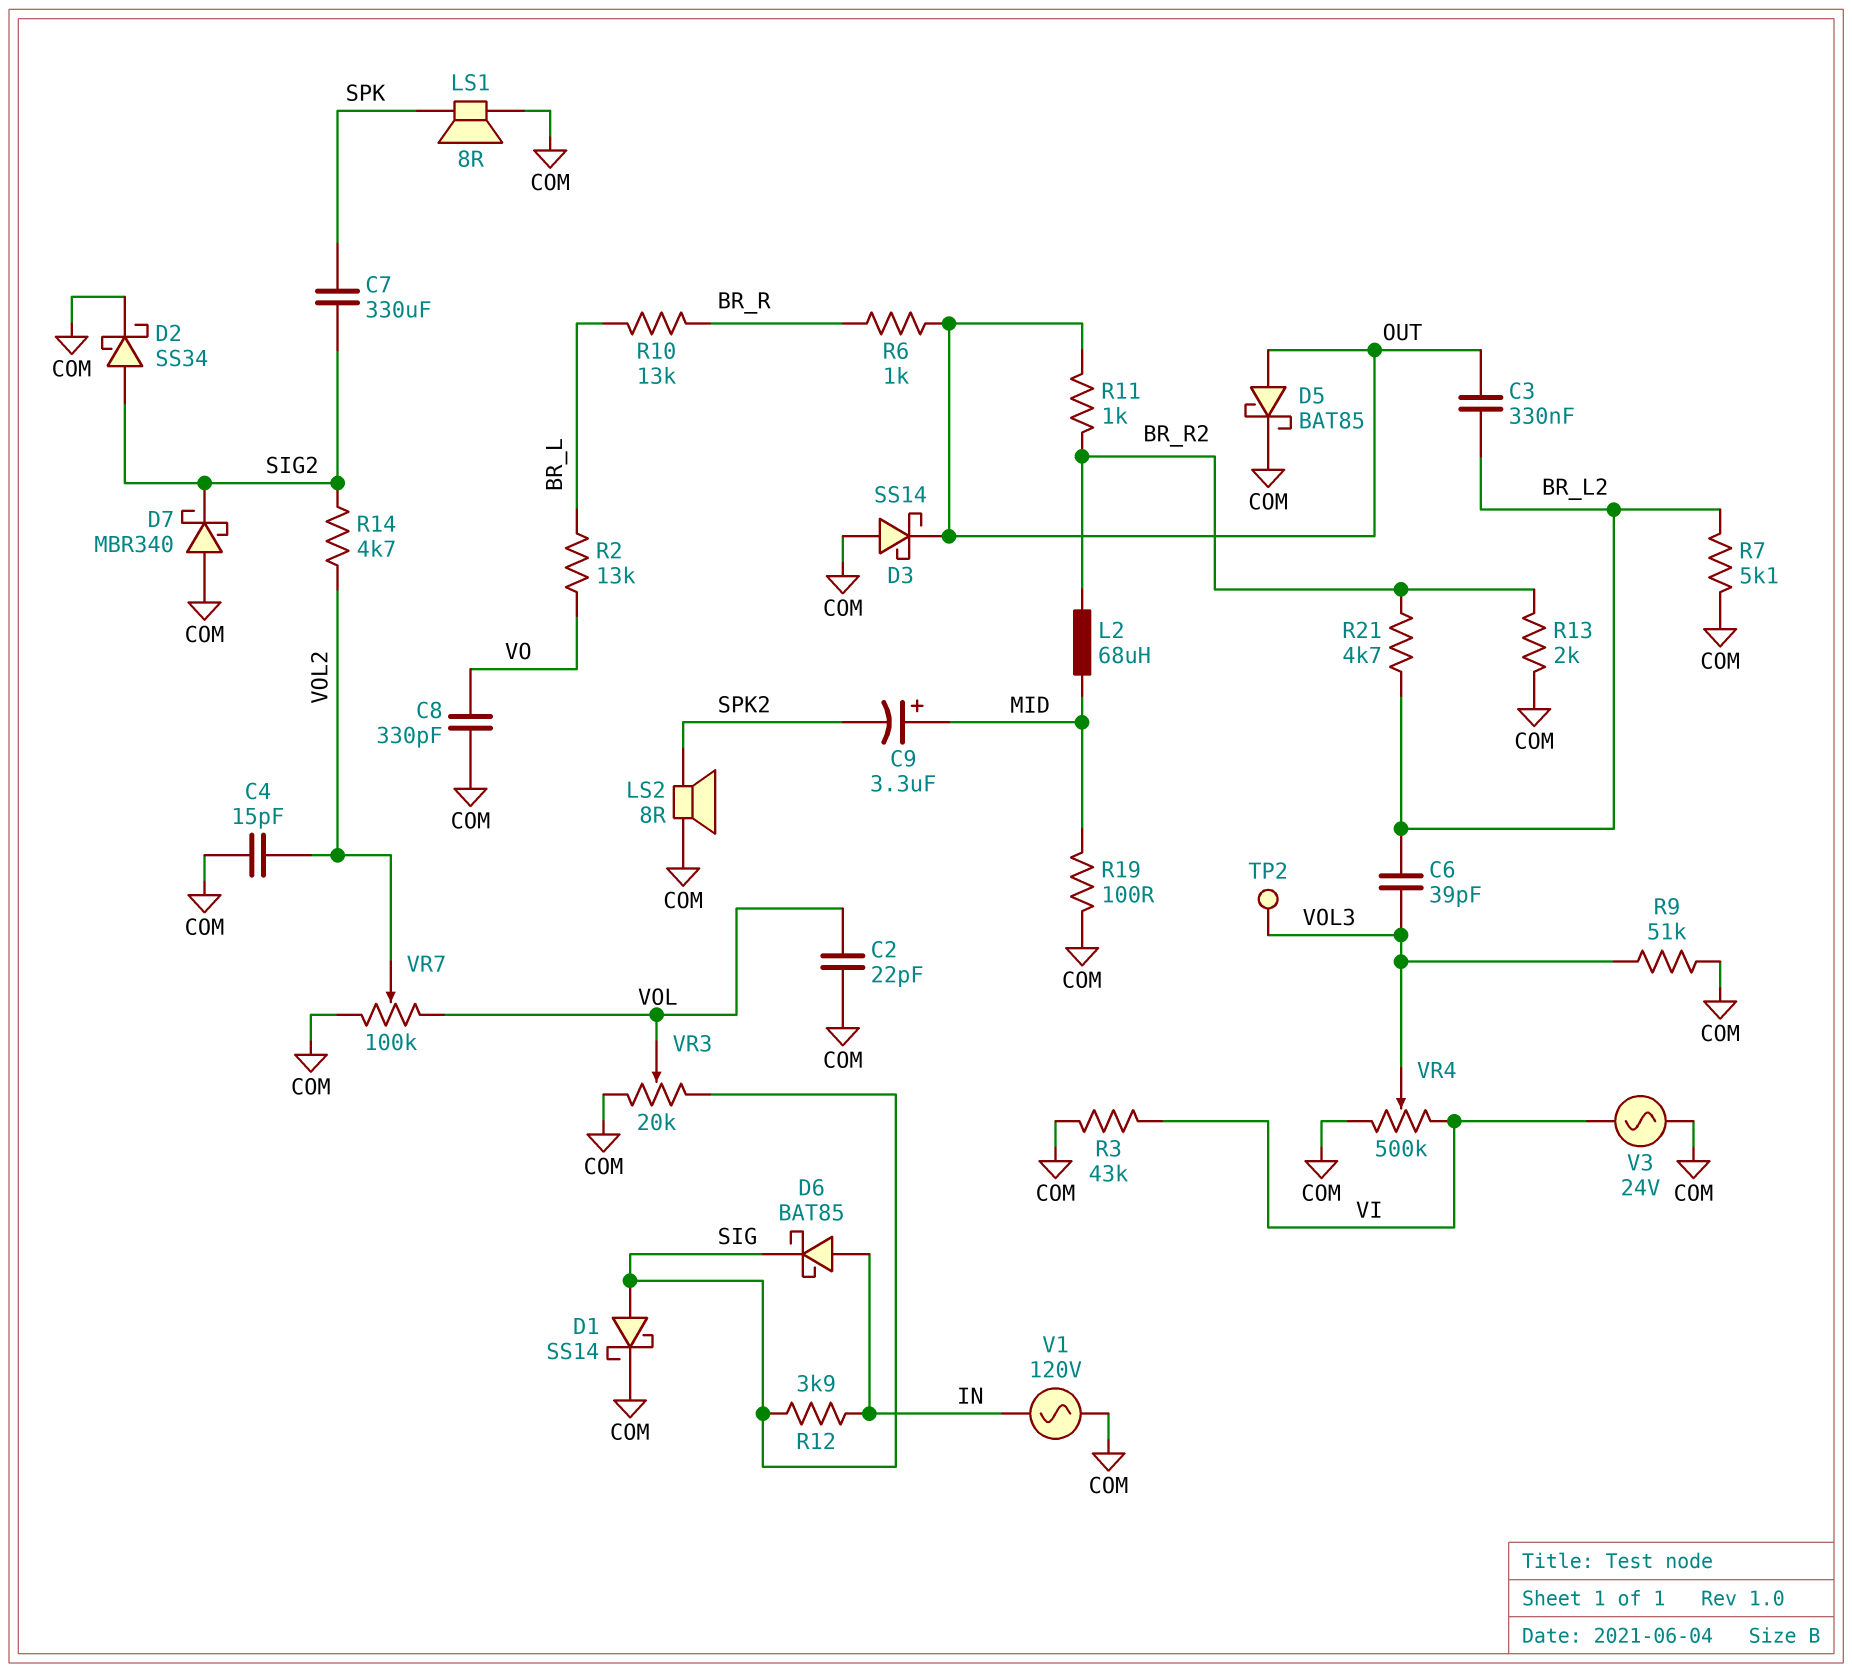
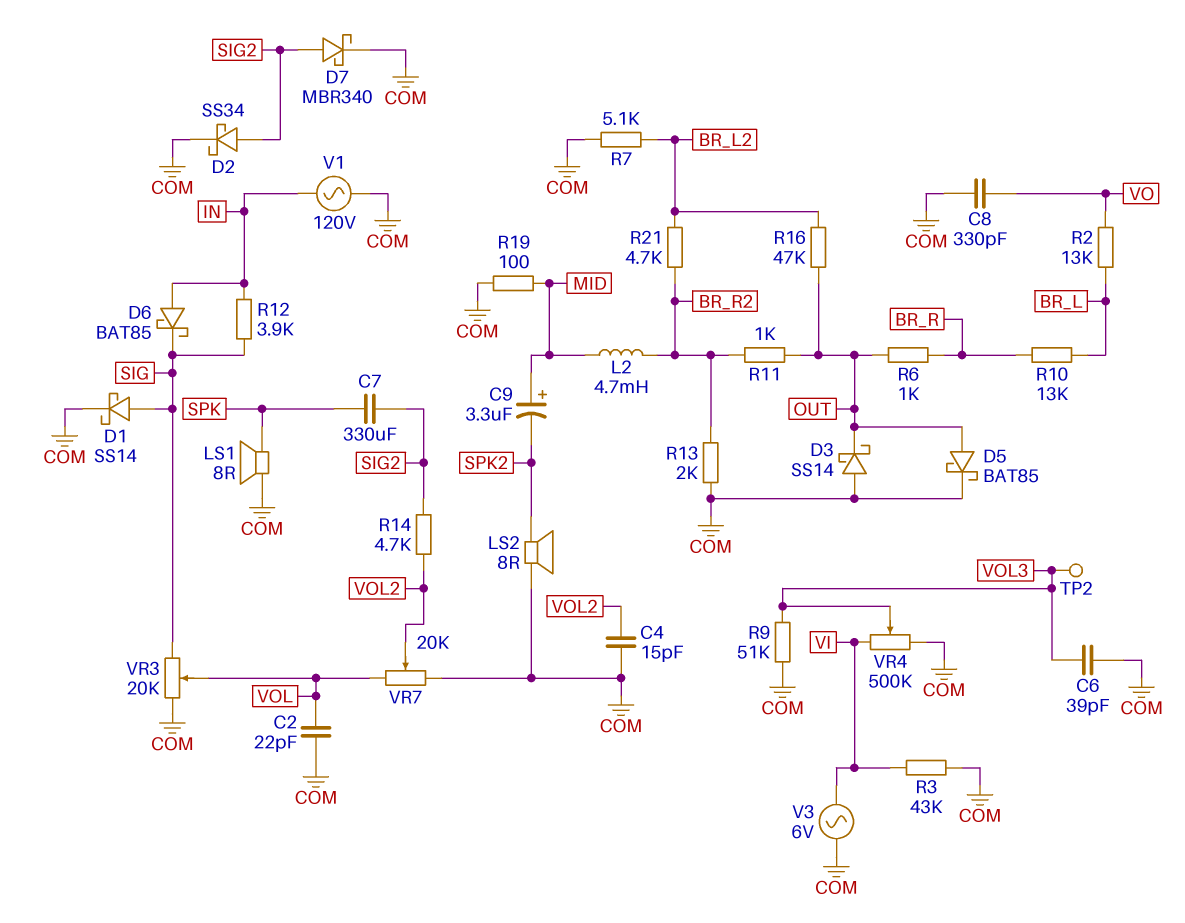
C3: 330nF (BR_L2, OUT) -> none
C6: 39pF (BR_L2, VOL3) -> 39pF (COM, VOL3)
D7: schottky MBR340 (A COM, K SIG2) -> schottky MBR340 (A SIG2, K COM)
L2: 68uH (BR_R2, MID) -> 4.7mH (BR_R2, MID)
R16: none -> 47k (BR_L2, OUT)
V3: AC 24V (COM, VI) -> AC 6V (COM, VI)
VR7: 100k (COM, VOL, wiper VOL2) -> 20k (COM, VOL, wiper VOL2)

